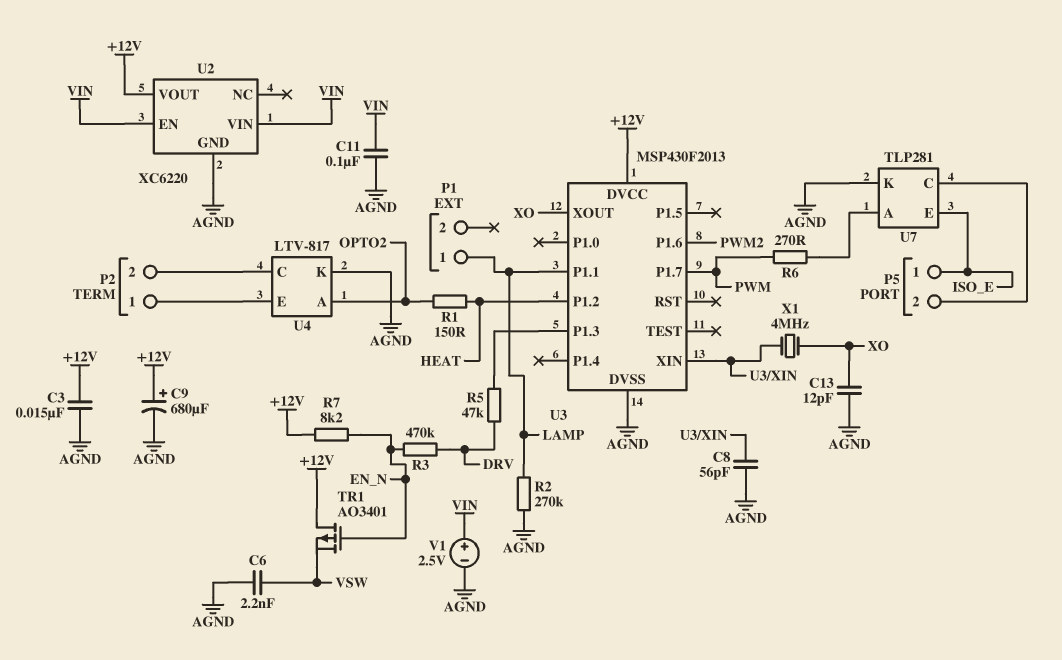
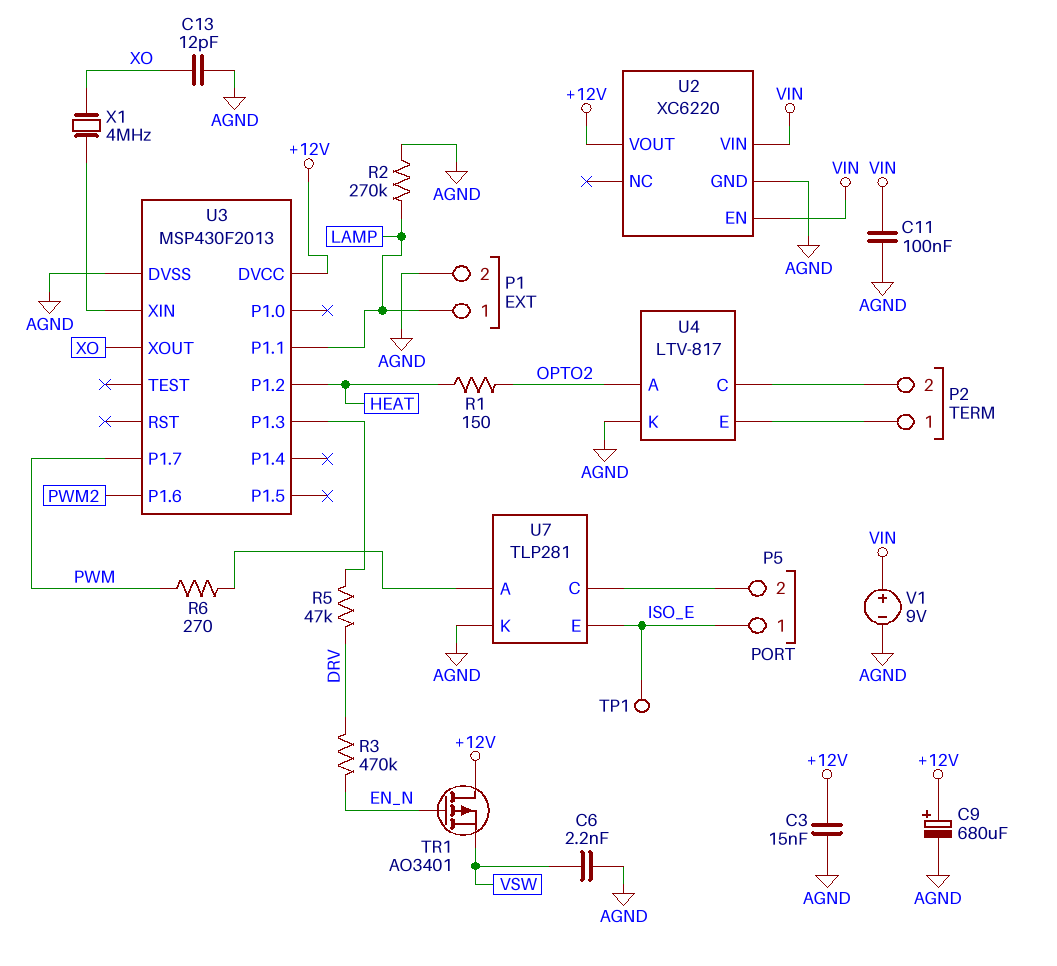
C8: 56pF (AGND, U3/XIN) -> none
P1 pin 2: none -> AGND
R7: 8.2k (+12V, EN_N) -> none
TP1: none -> test point (ISO_E)
V1: 2.5V (plus VIN, minus AGND) -> 9V (plus VIN, minus AGND)

